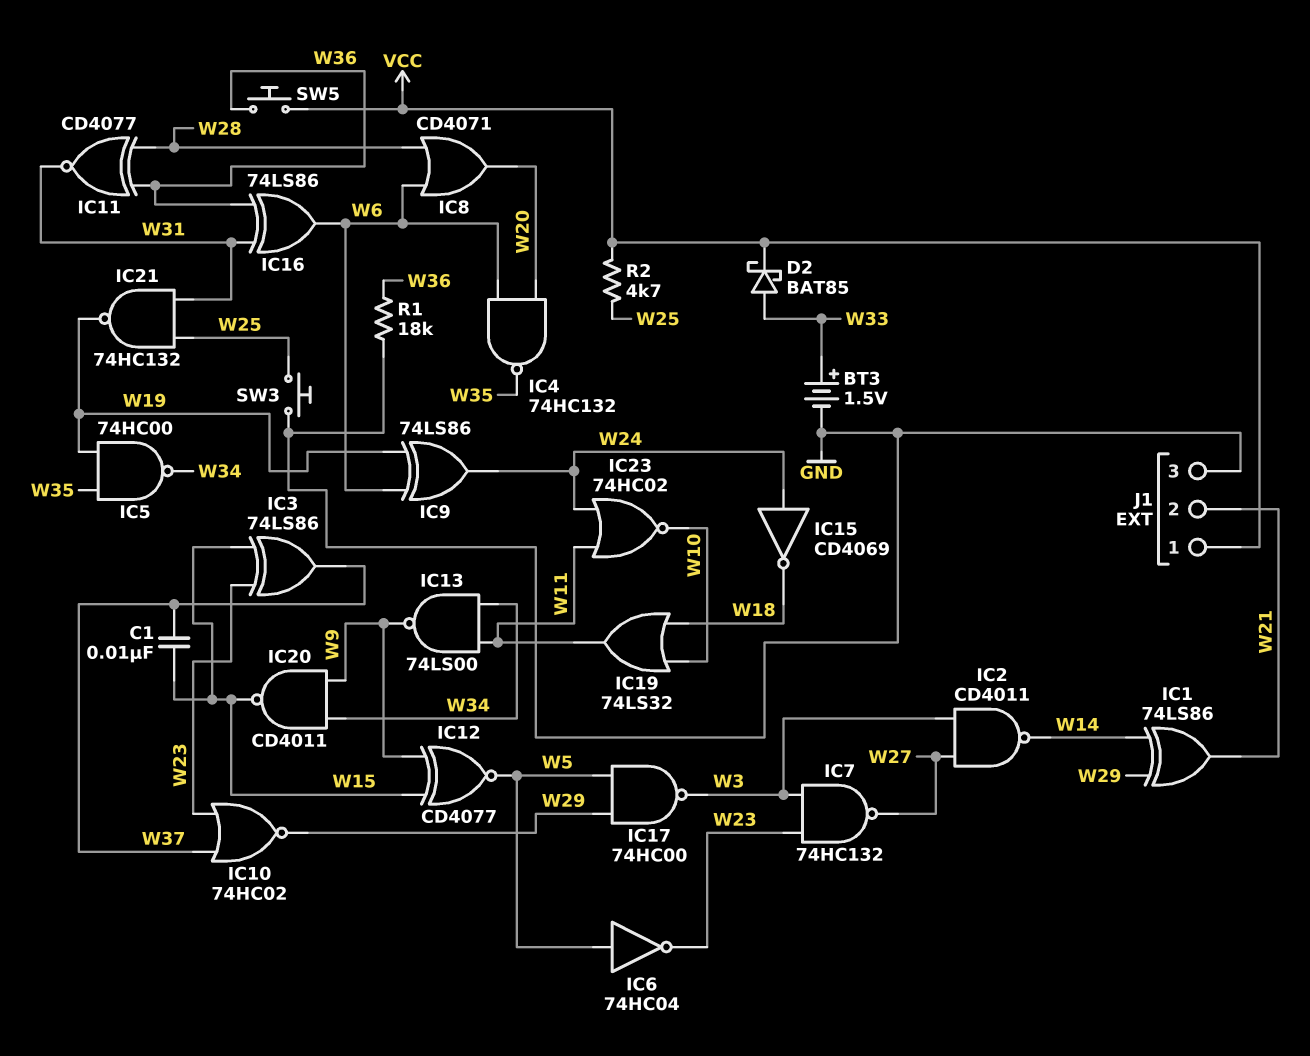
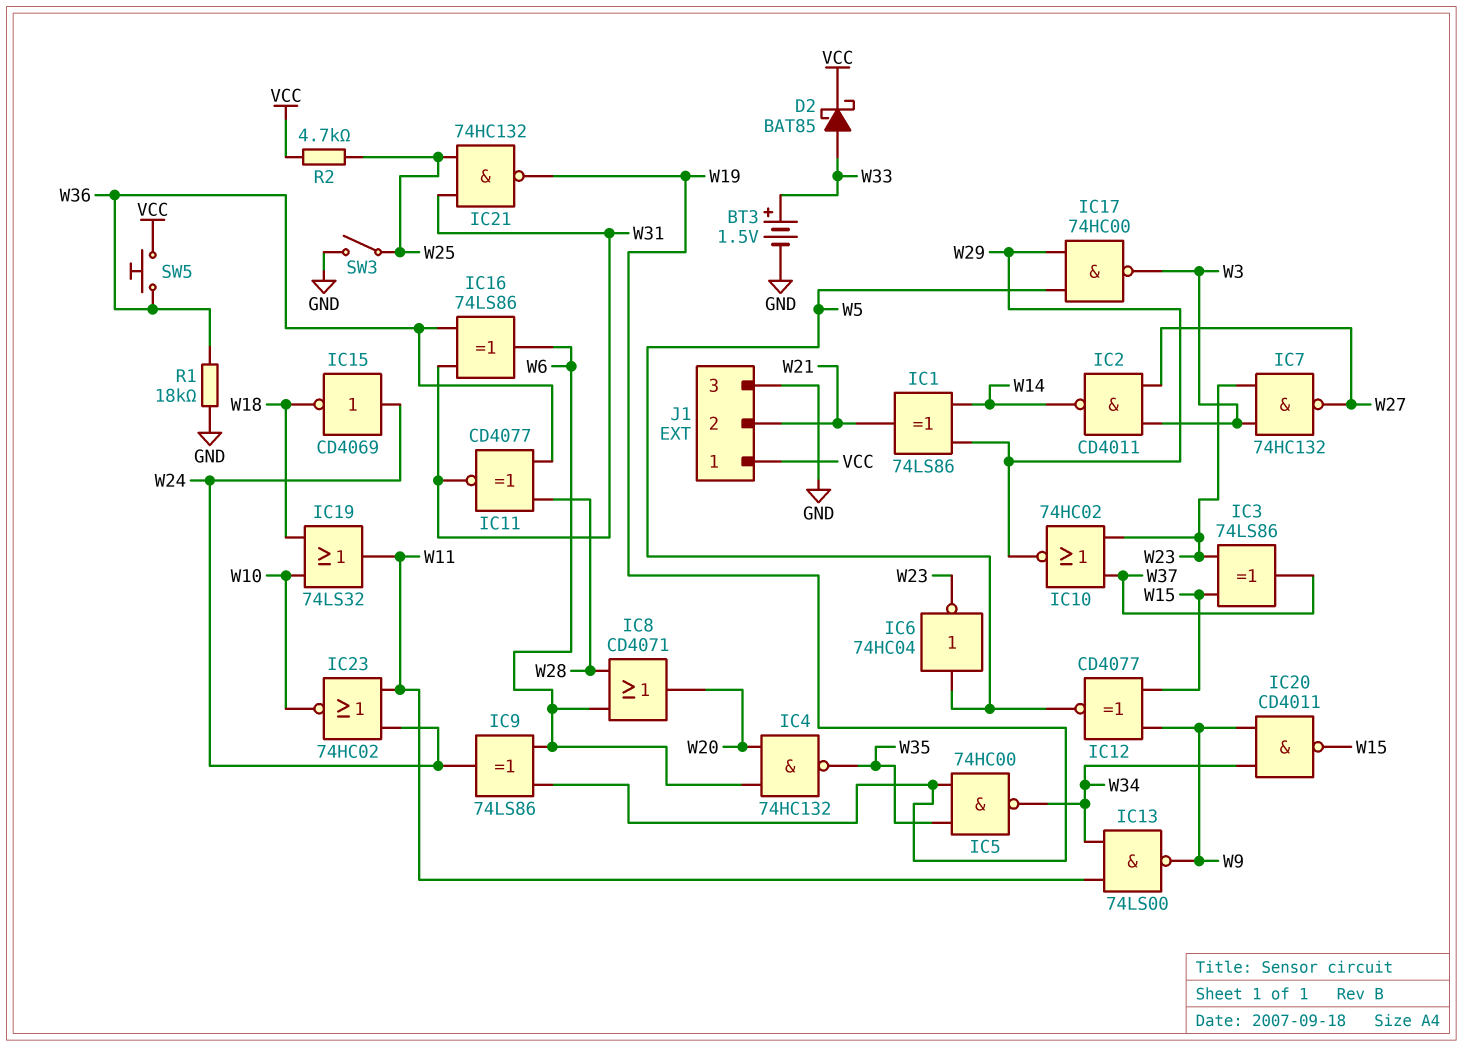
C1: 10nF (W15, W37) -> none
SW3: button (GND, W25) -> switch (GND, W25)

